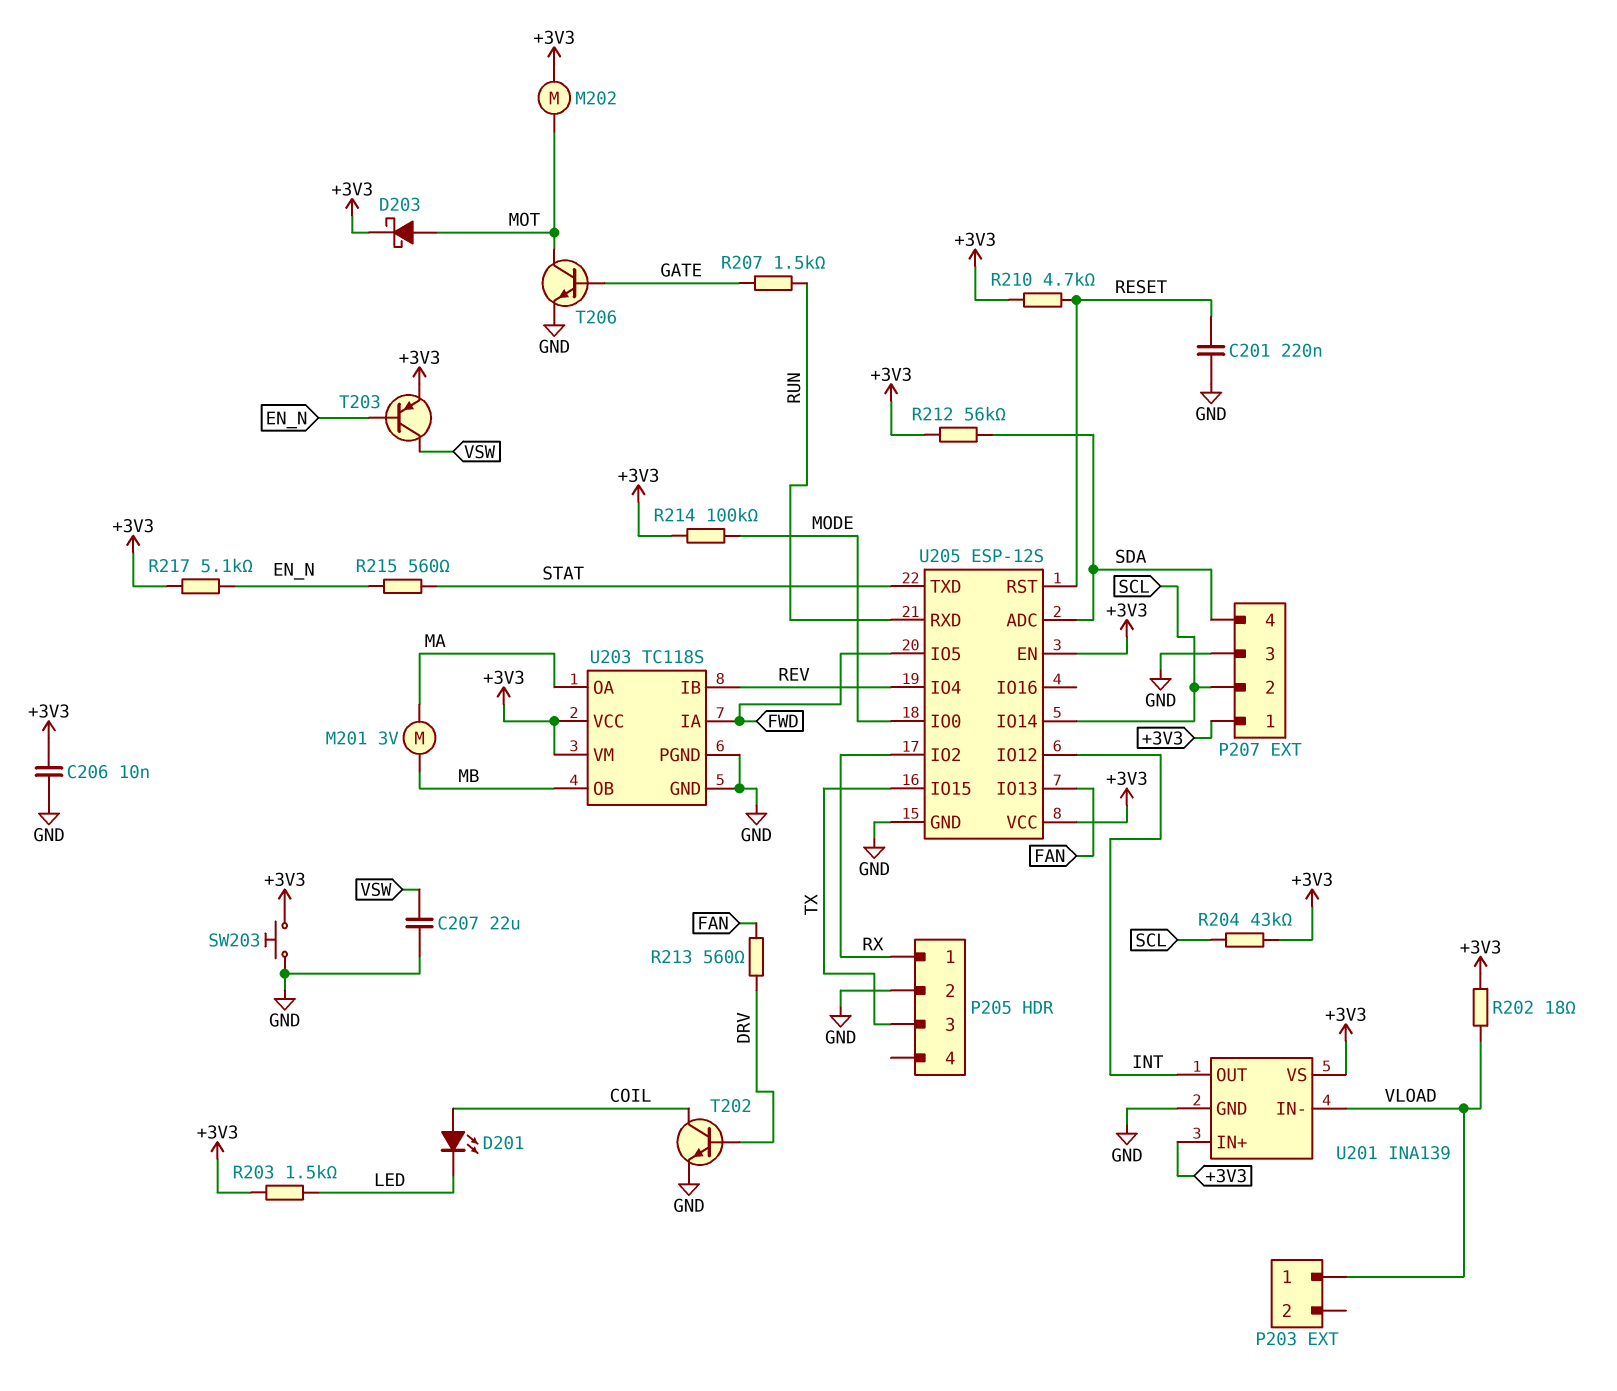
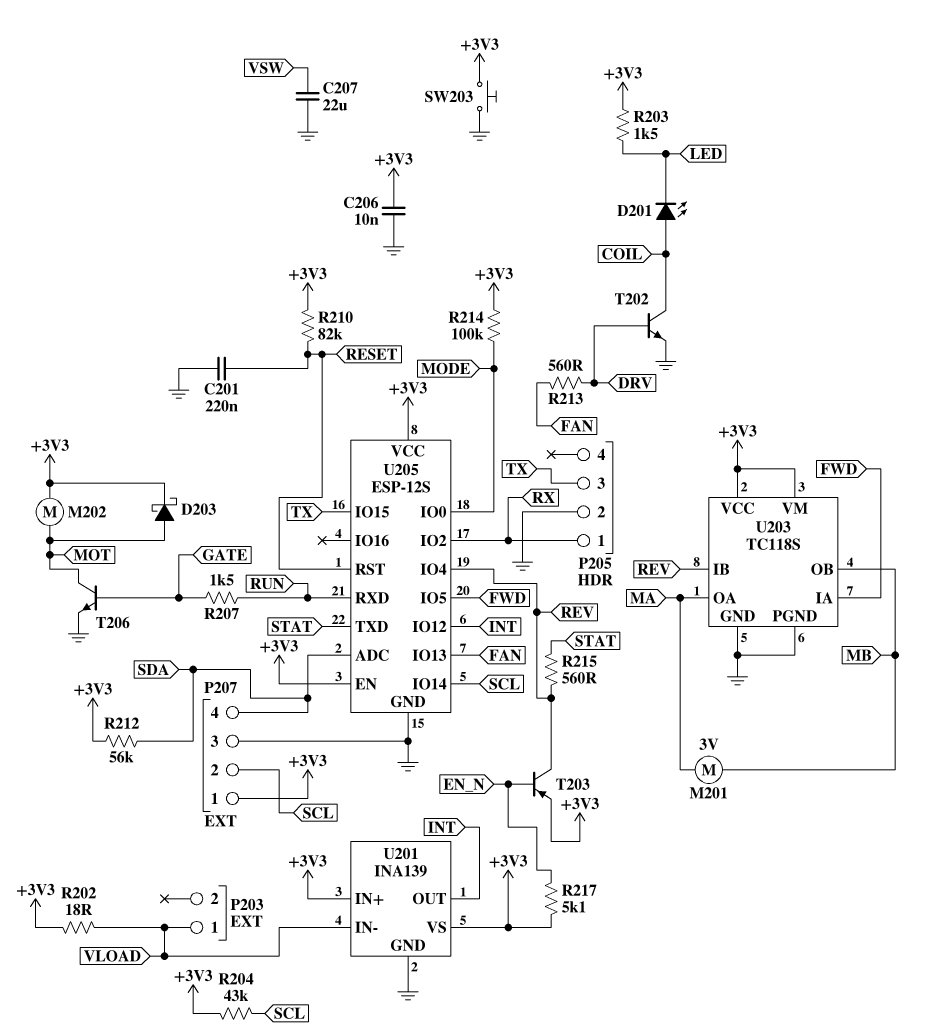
R210: 4.7k (+3V3, RESET) -> 82k (+3V3, RESET)
R215: 560 (EN_N, STAT) -> 560 (REV, STAT)
T203: PNP (B EN_N, C VSW, E +3V3) -> PNP (B EN_N, C REV, E +3V3)

